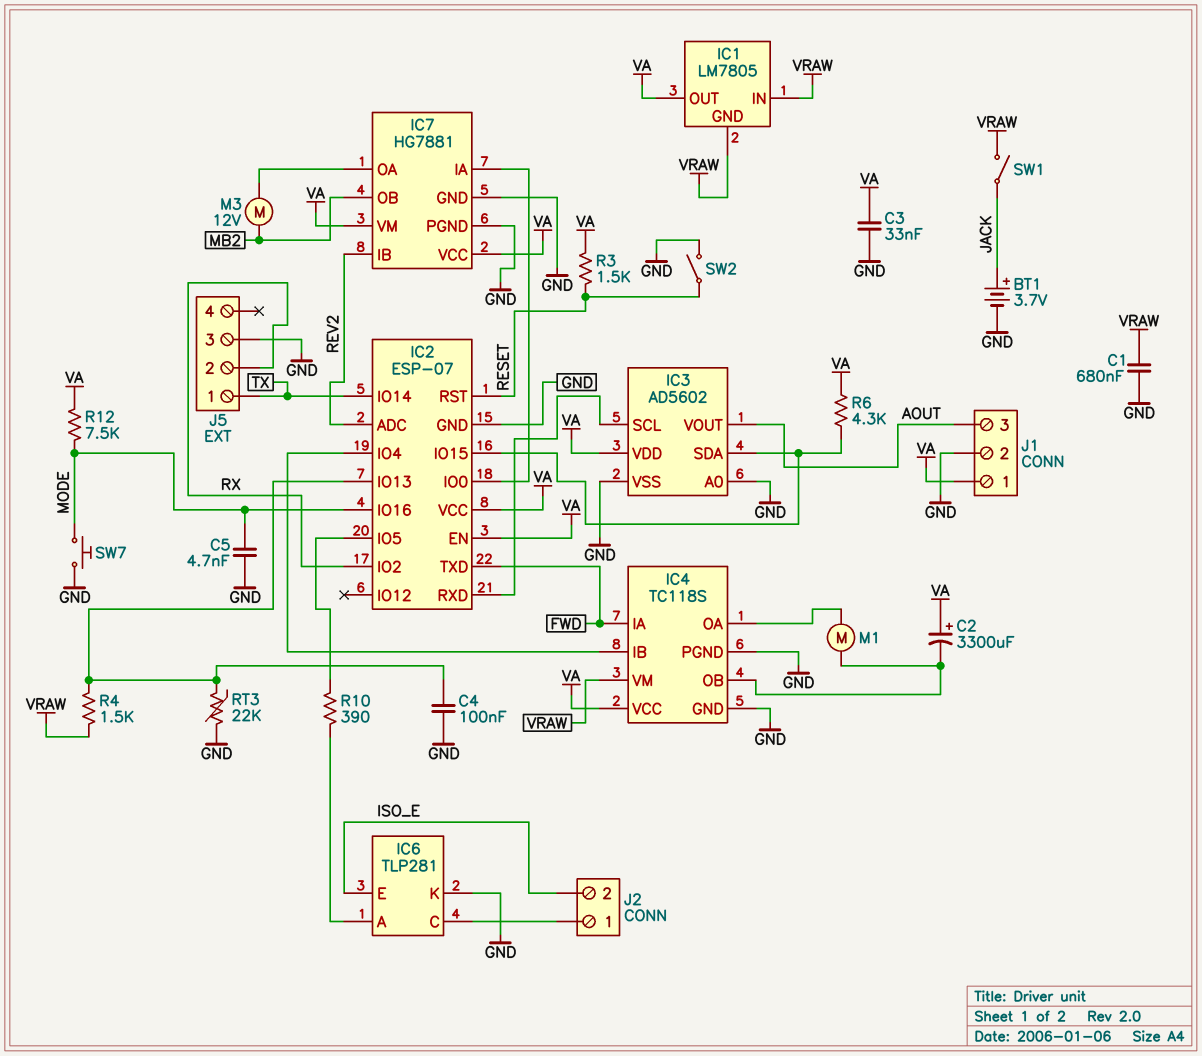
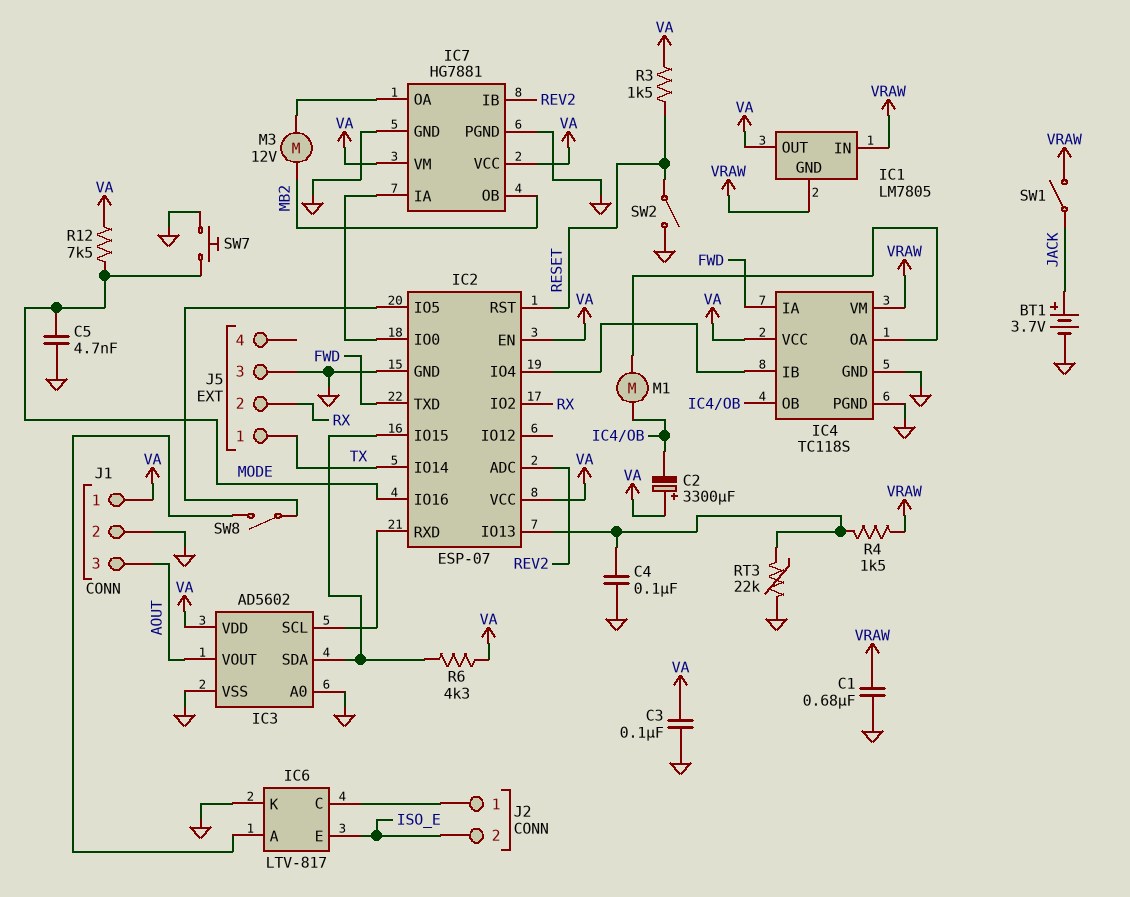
C3: 33nF (GND, VA) -> 100nF (GND, VA)
IC6: TLP281 -> LTV-817
R10: 390 (IC2/IO5, IC6/A) -> none
SW8: none -> switch (IC2/IO5, IC6/A)

